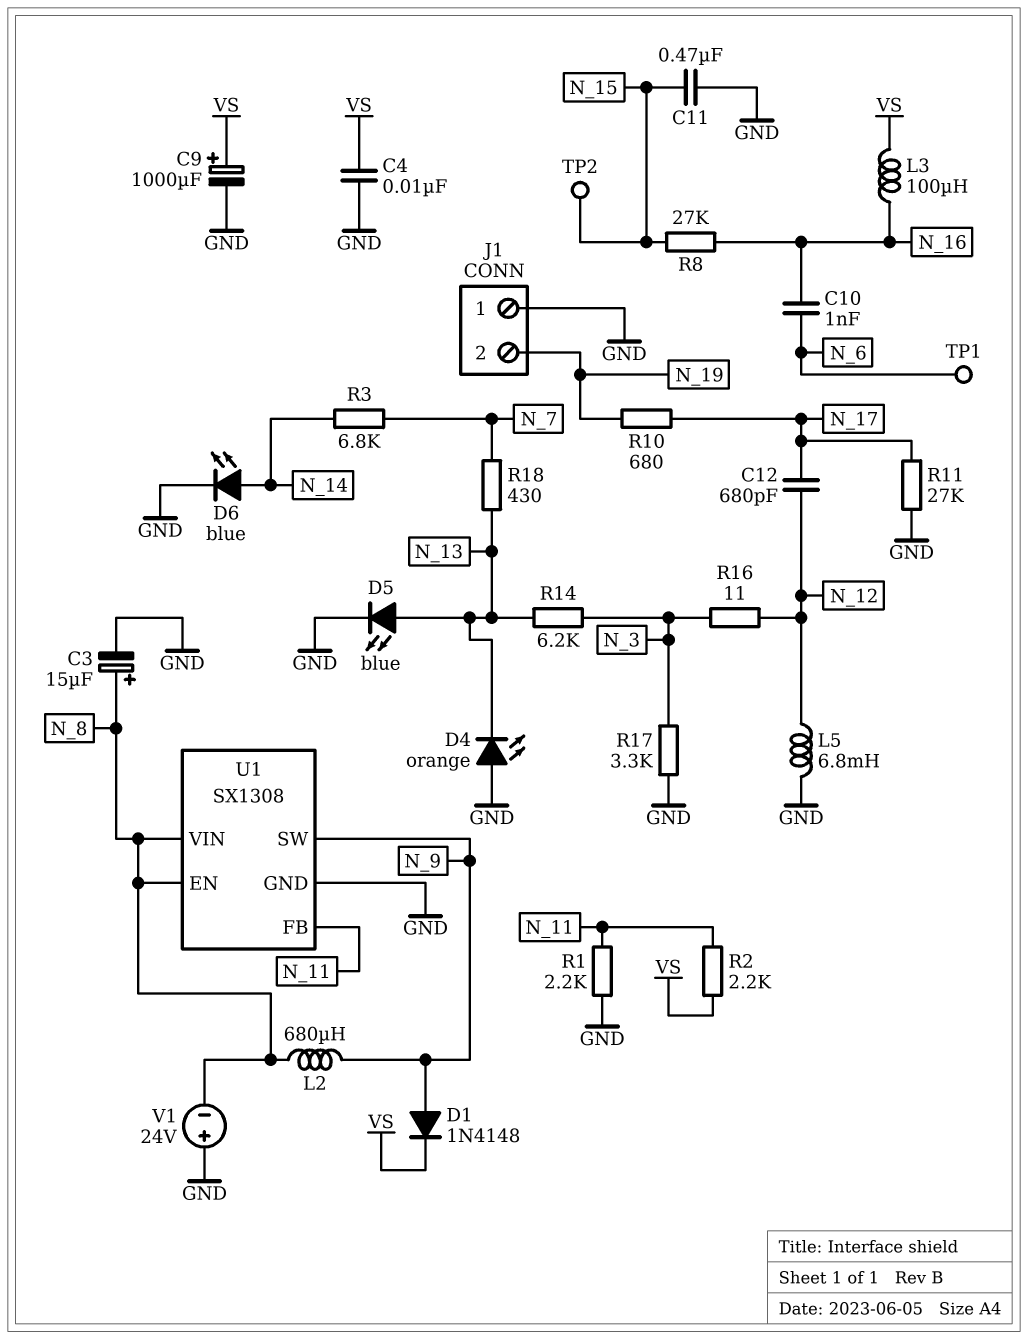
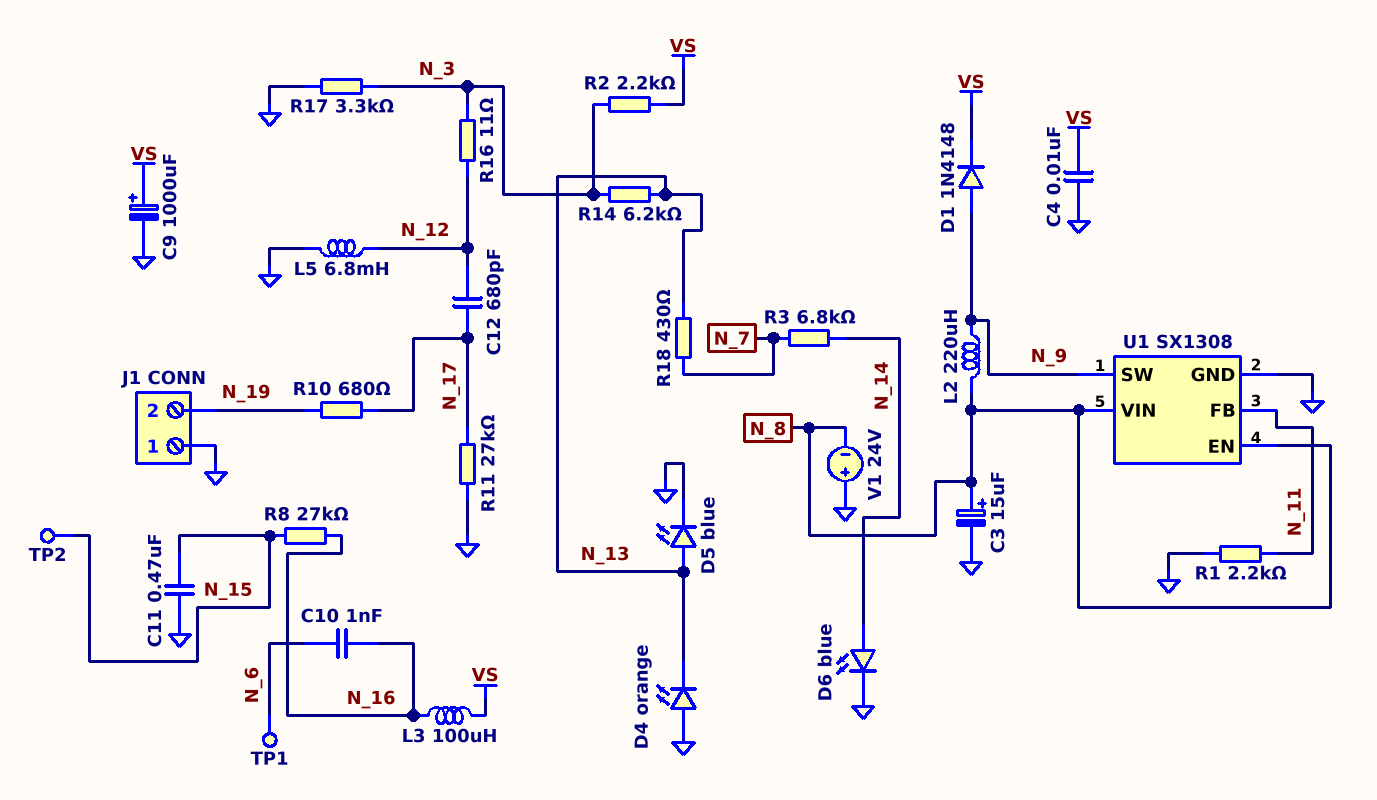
L2: 680uH (N_8, N_9) -> 220uH (N_8, N_9)
R2: 2.2k (N_11, VS) -> 2.2k (N_3, VS)

